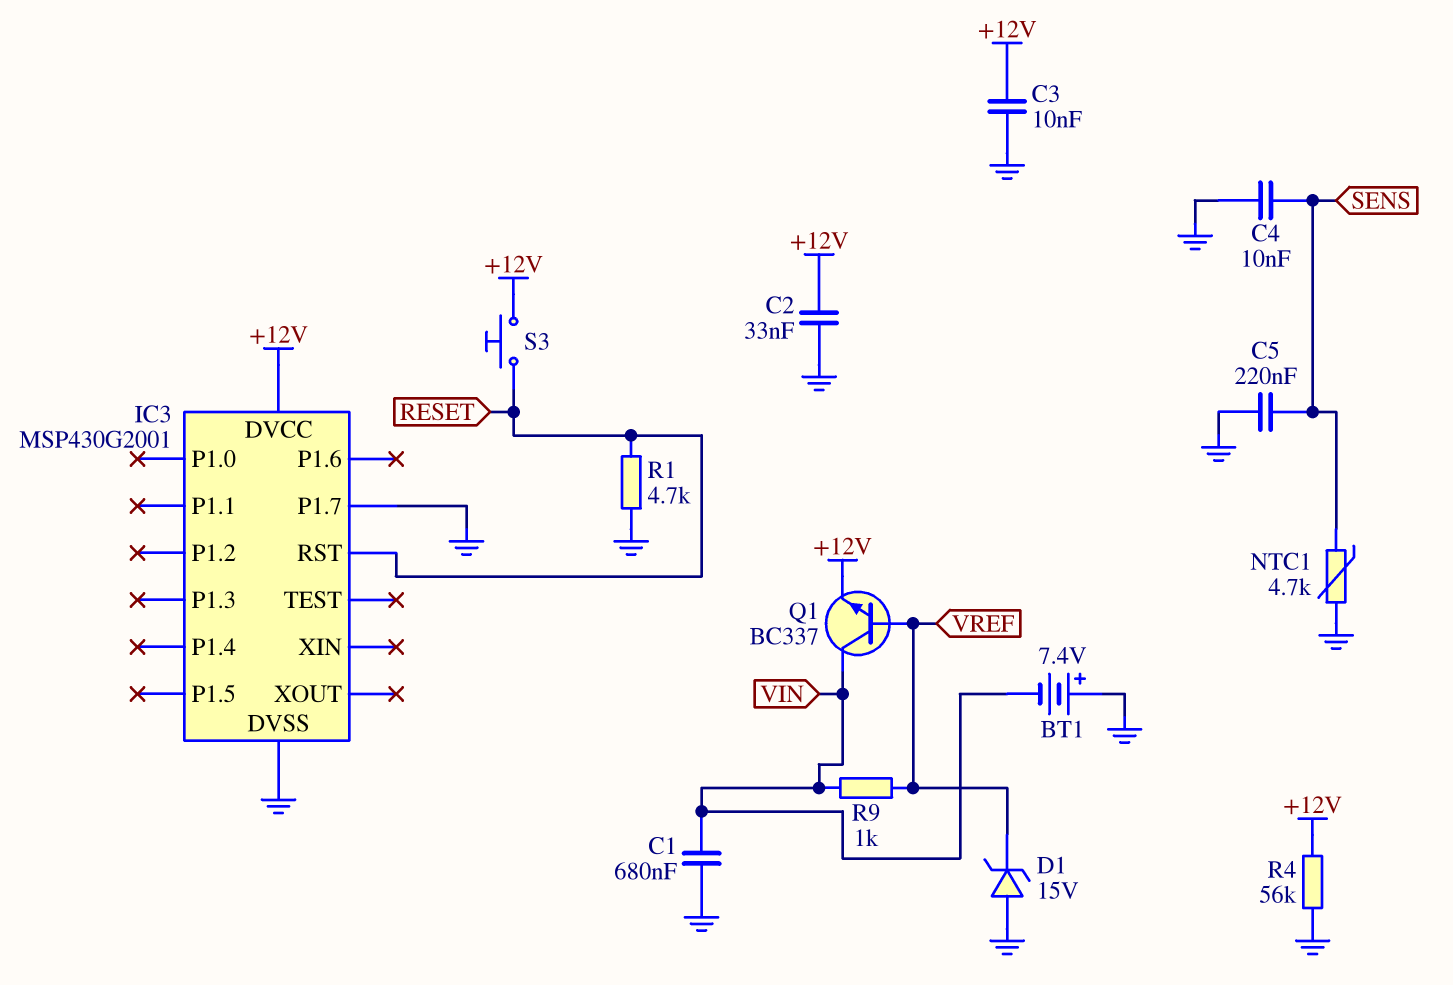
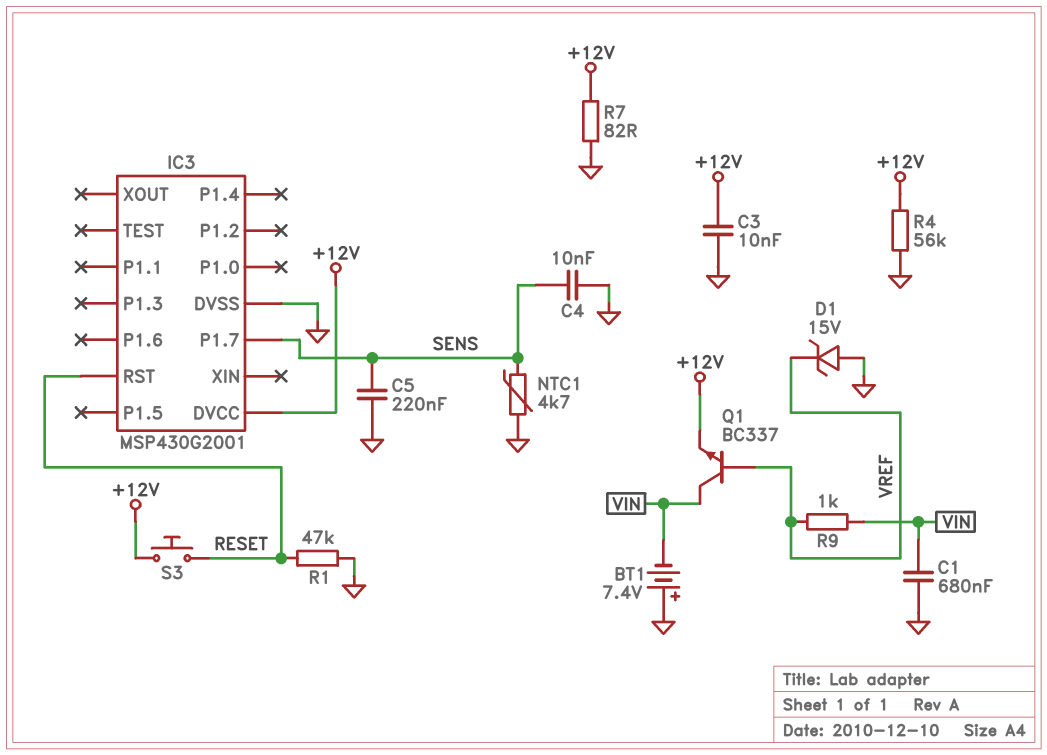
C2: 33nF (+12V, GND) -> none
IC3 pin P1.7: GND -> SENS
R1: 4.7k (GND, RESET) -> 47k (GND, RESET)
R7: none -> 82 (+12V, GND)

